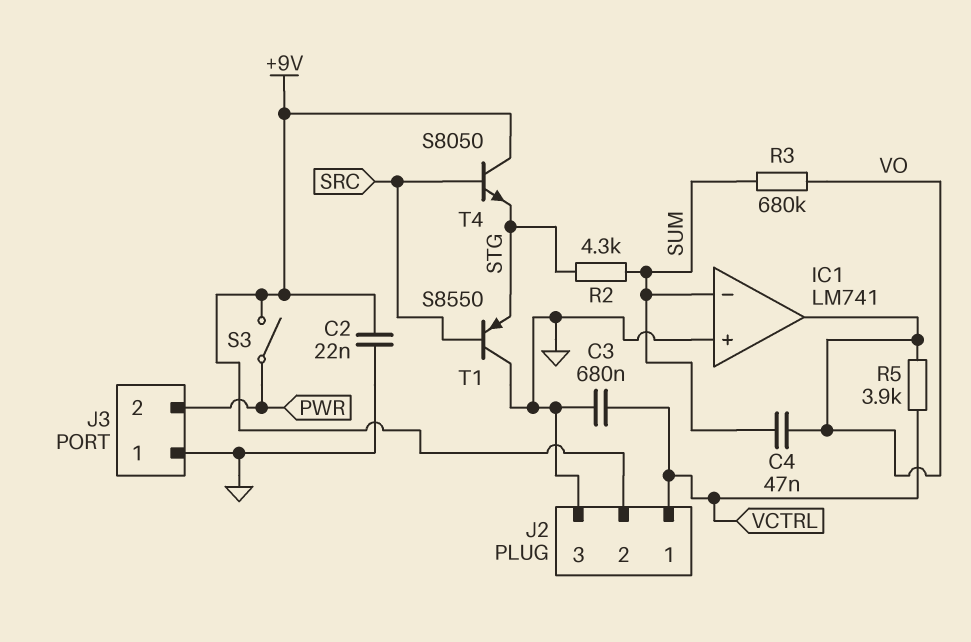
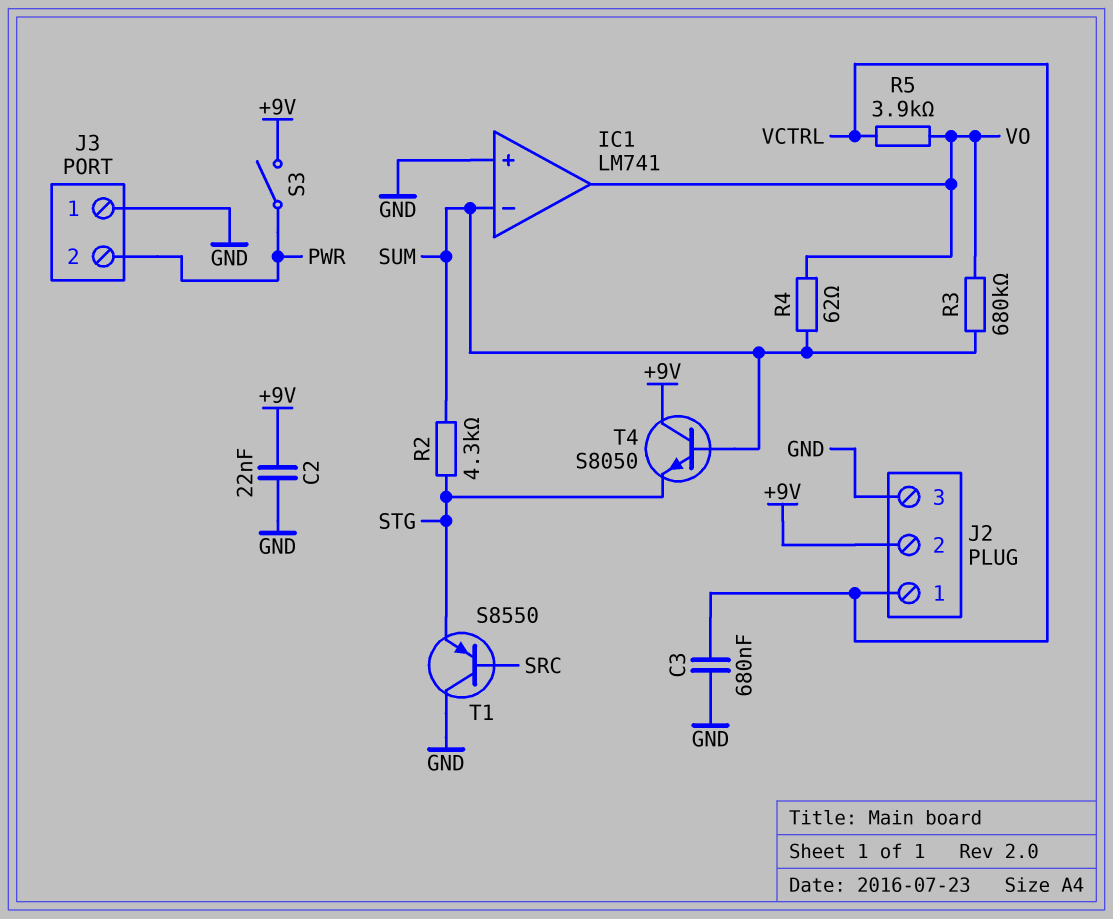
C4: 47nF (SUM, VO) -> none
R4: none -> 62 (SUM, VO)
T4: NPN S8050 (B SRC, C +9V, E STG) -> NPN S8050 (B SUM, C +9V, E STG)

